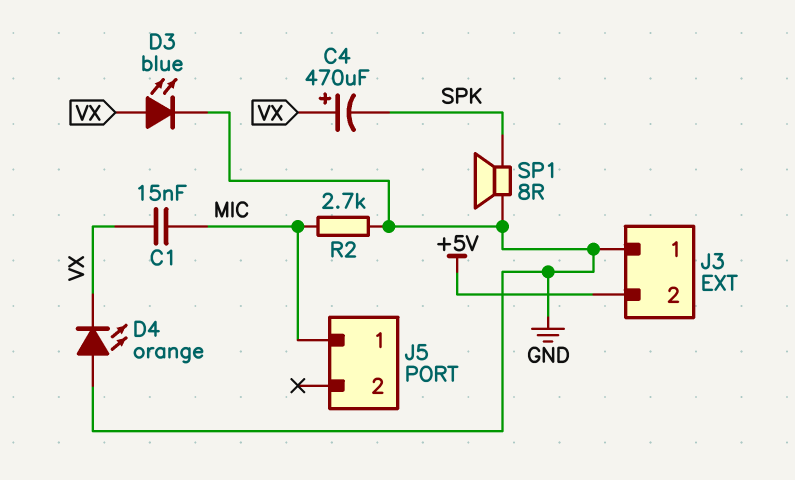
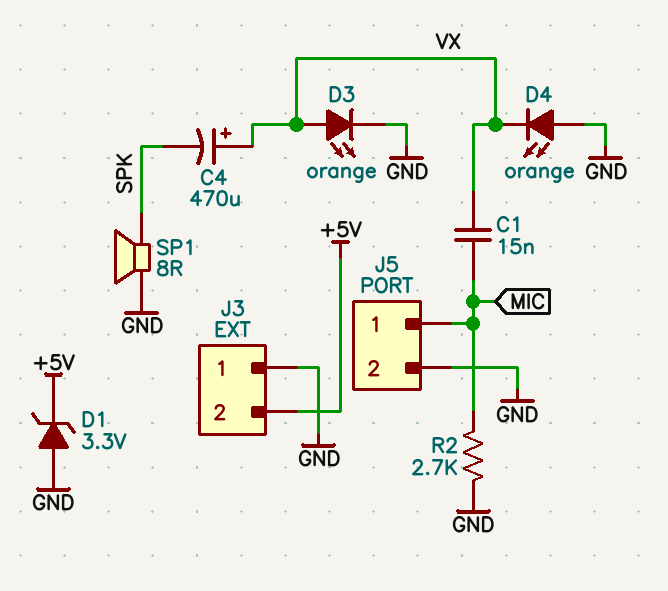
D1: none -> zener 3.3V (A GND, K +5V)
D3: LED blue (A VX, K GND) -> LED orange (A VX, K GND)
J5 pin 2: none -> GND

